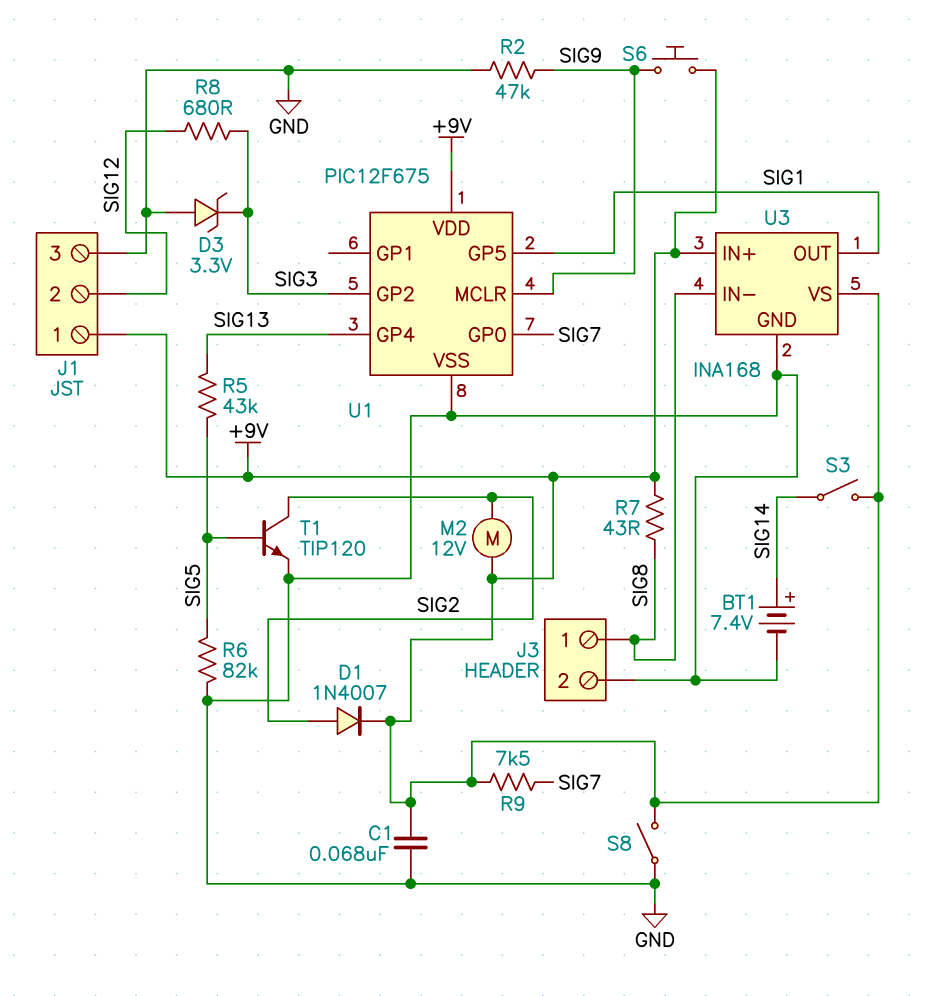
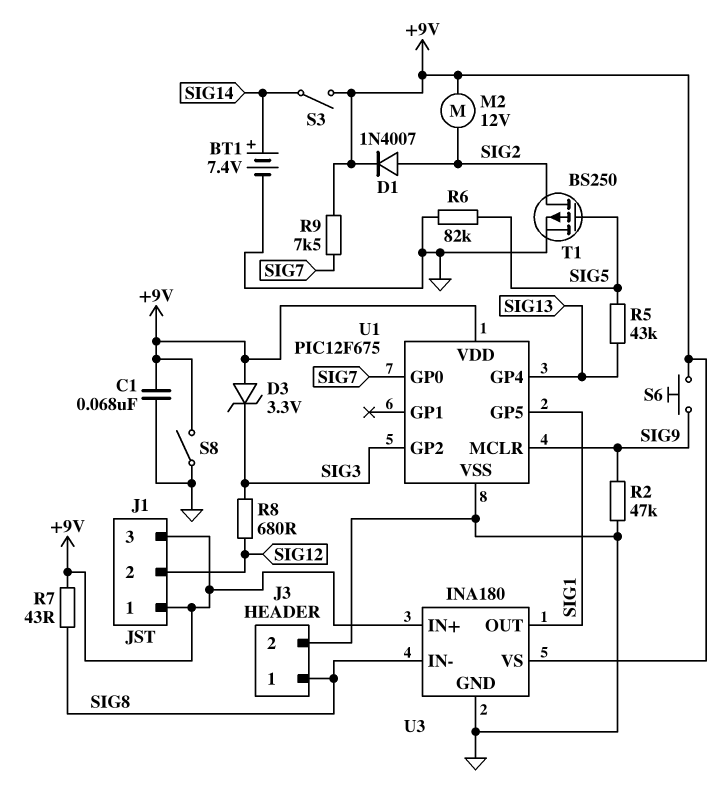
D3: zener 3.3V (A GND, K SIG3) -> zener 3.3V (A +9V, K SIG3)
J1 pin 3: GND -> +9V
T1: NPN TIP120 (B SIG5, C SIG2, E GND) -> PMOS BS250 (G SIG5, D SIG2, S GND)
U3: INA168 -> INA180

